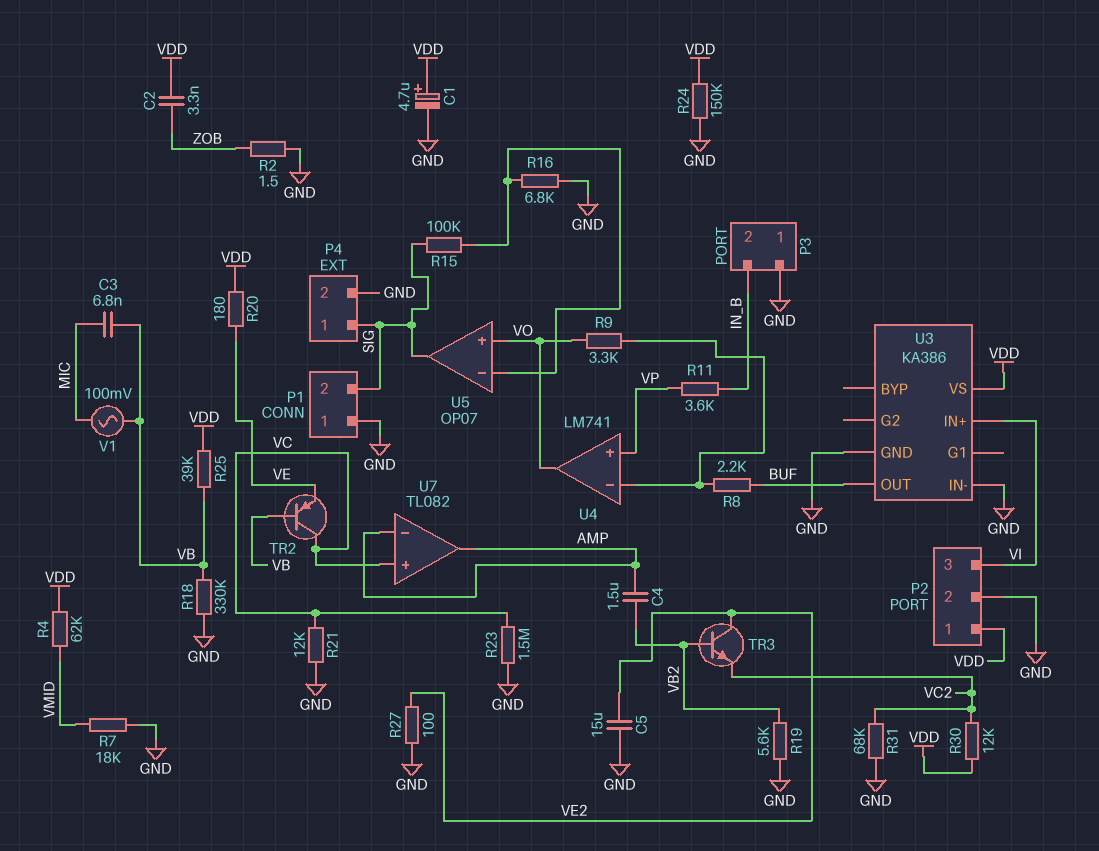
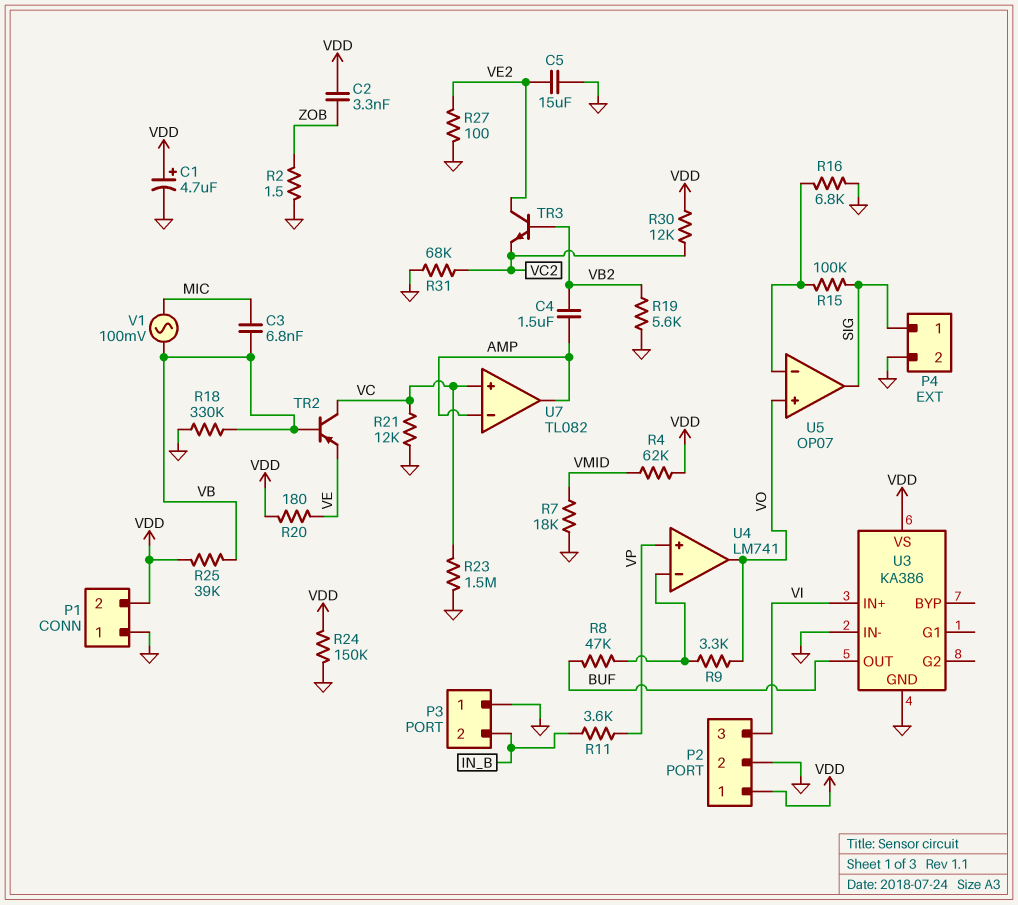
P1 pin 2: SIG -> VDD
R8: 2.2k (BUF, U4/in-) -> 47k (BUF, U4/in-)

